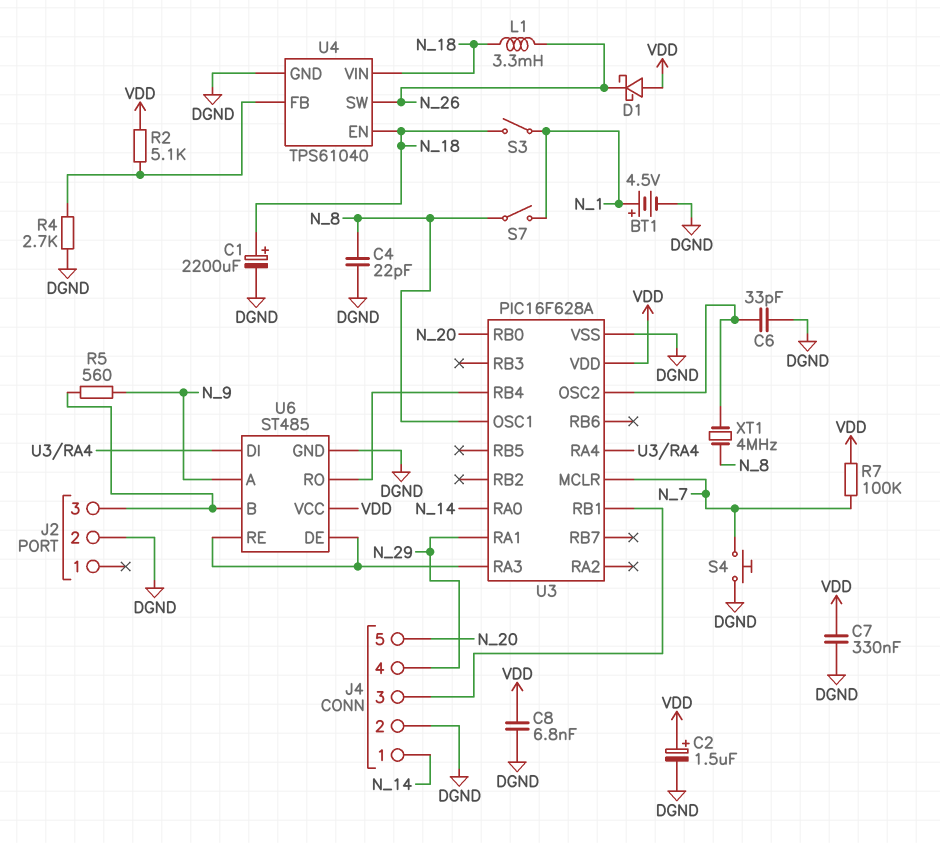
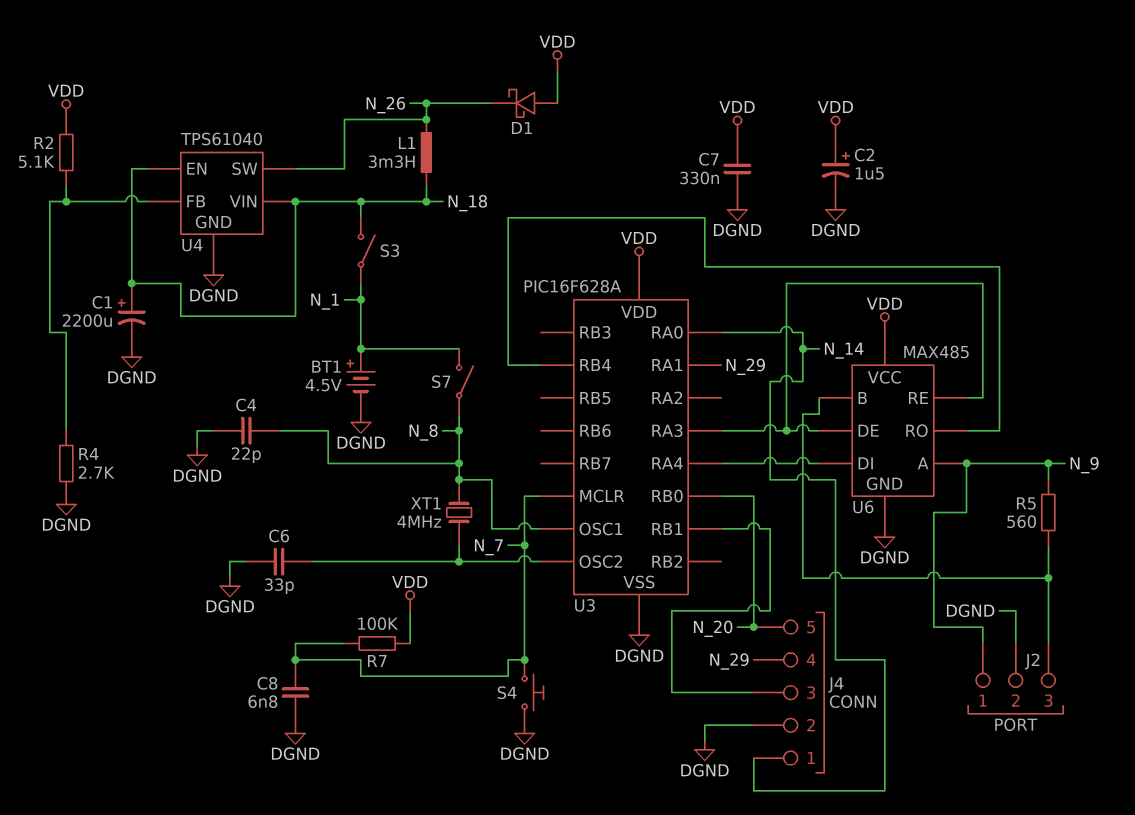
C8: 6.8nF (DGND, VDD) -> 6.8nF (DGND, N_7)
J2 pin 1: none -> N_9
U6: ST485 -> MAX485

